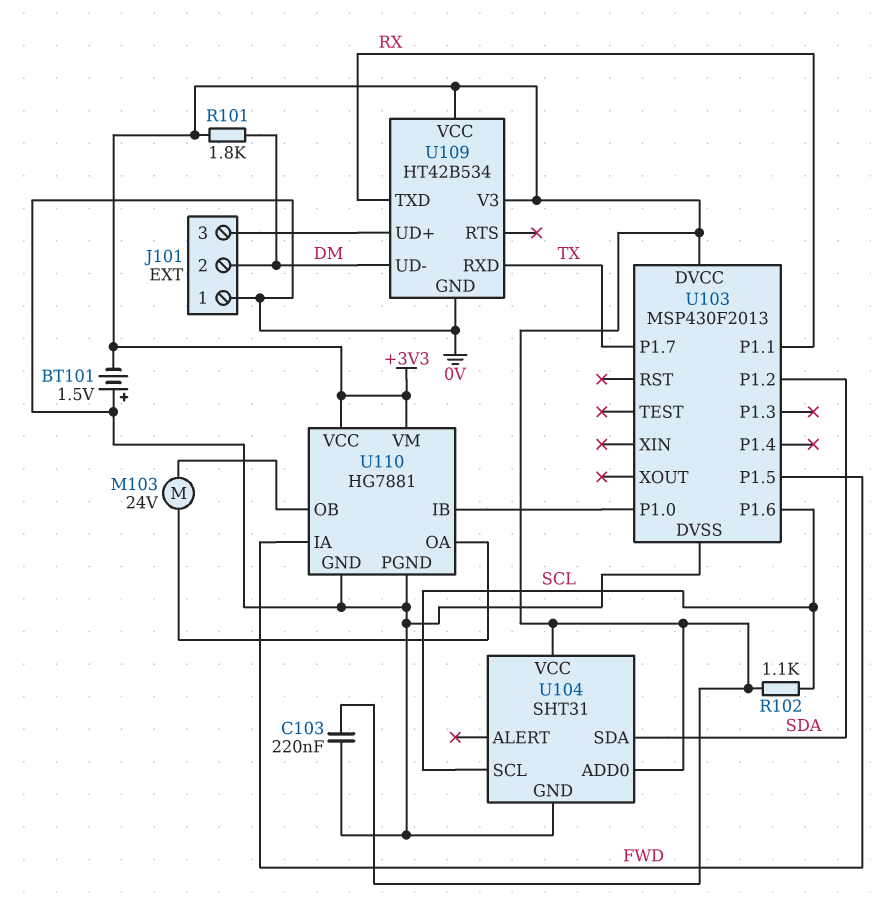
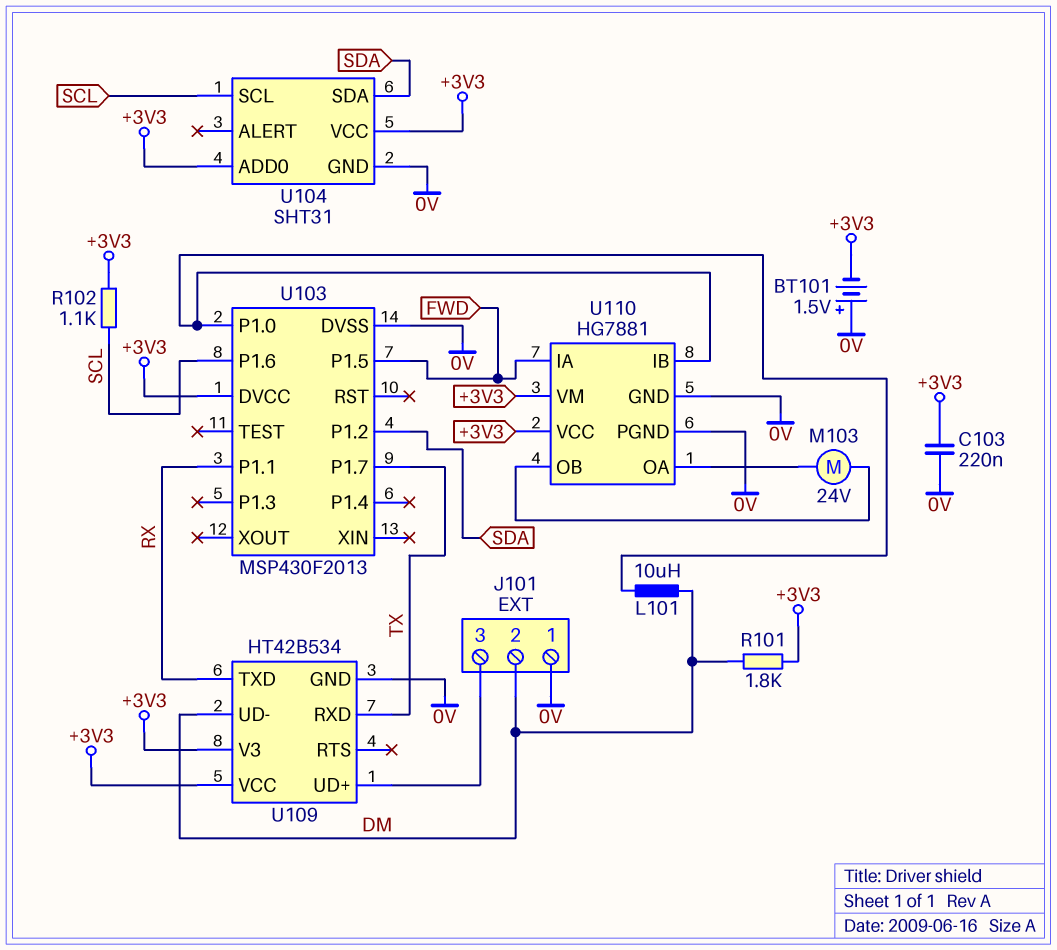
L101: none -> 10uH (DM, U103/P1.0)

